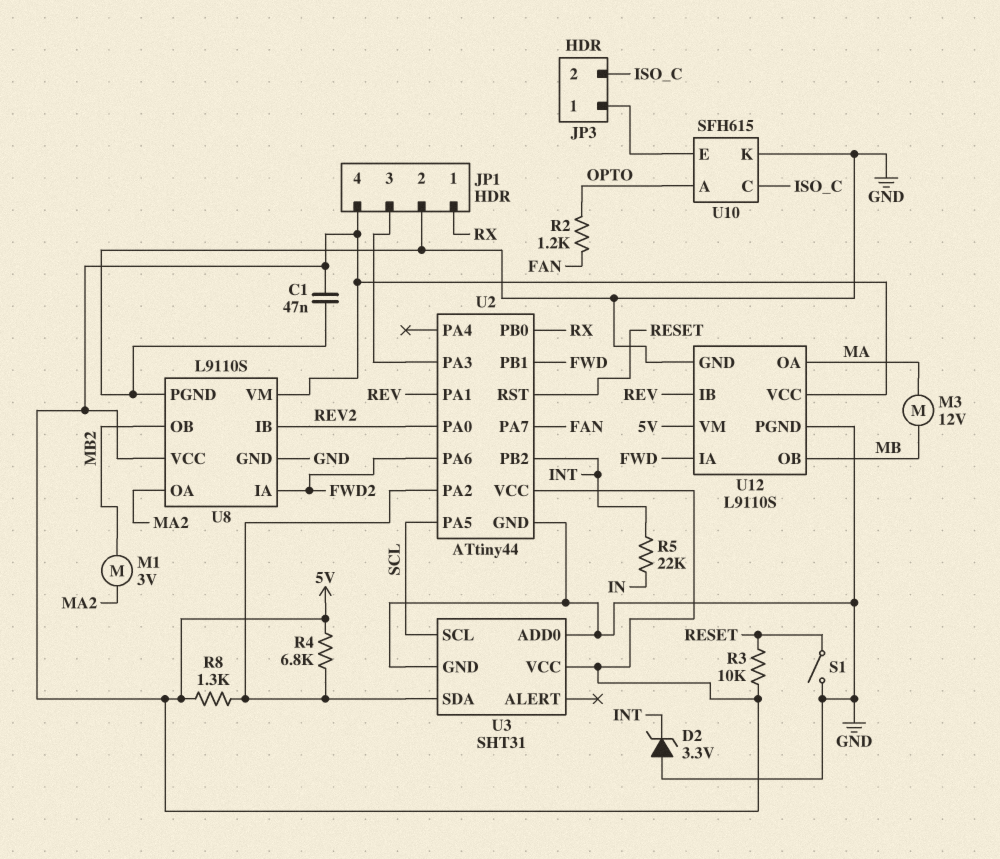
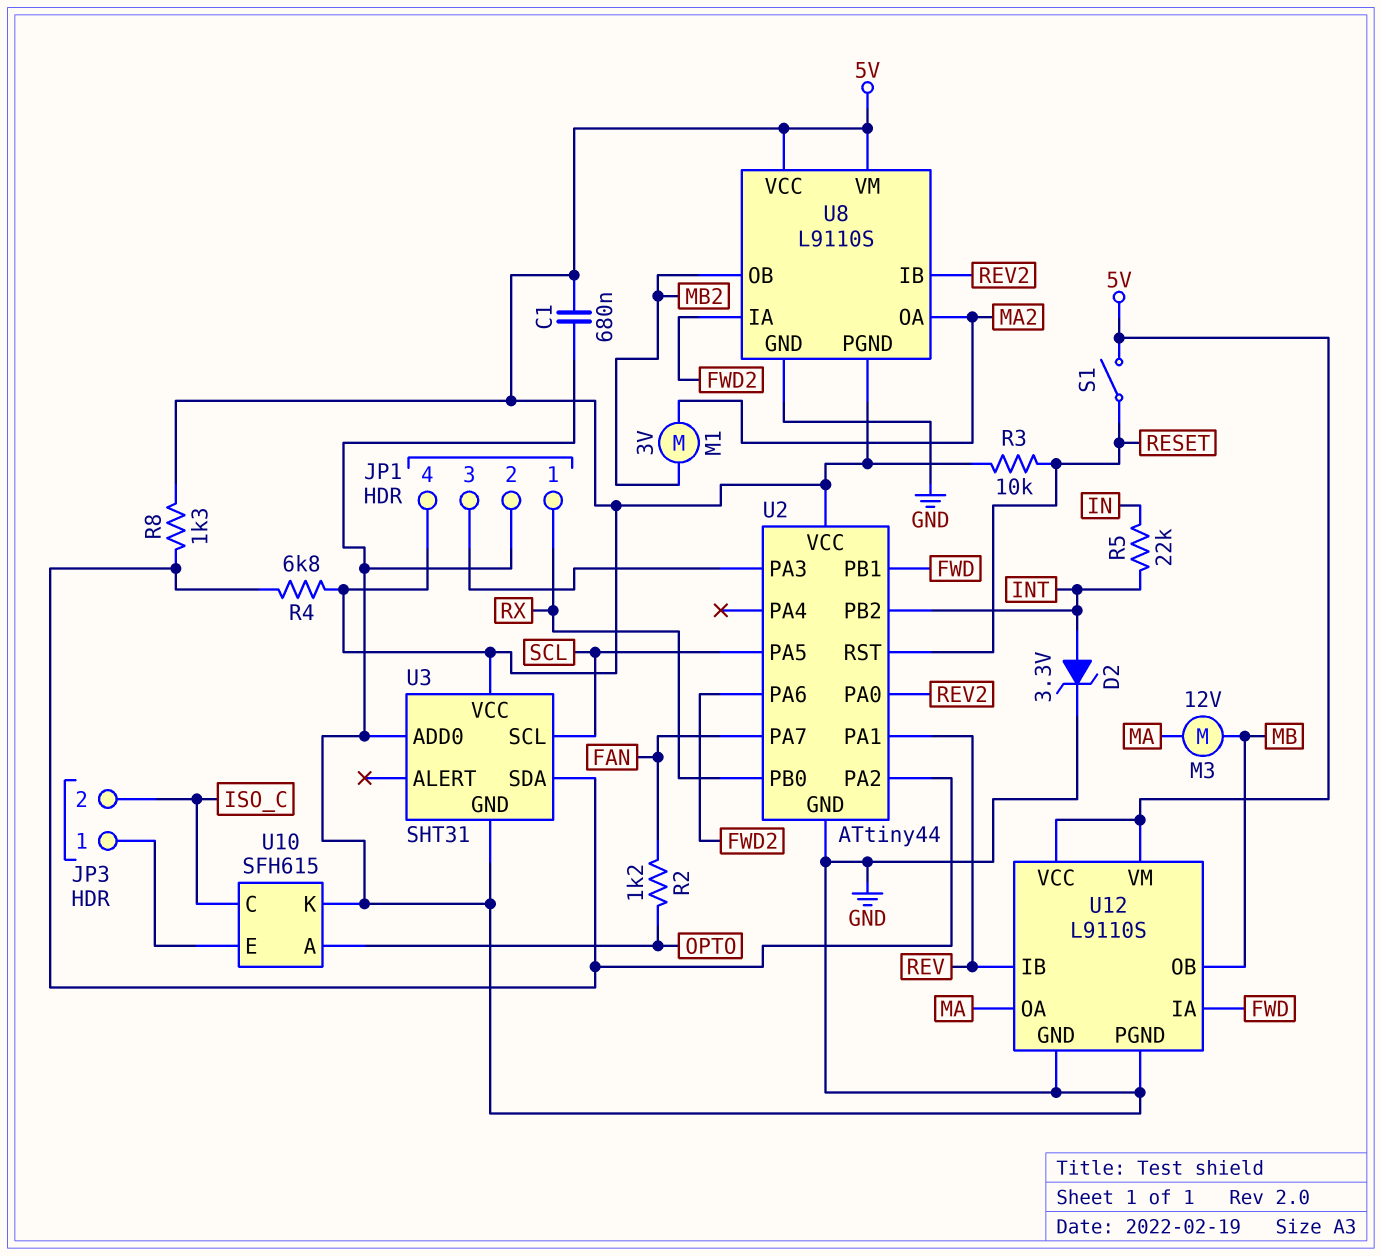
C1: 47nF (5V, GND) -> 680nF (5V, GND)
D2: zener 3.3V (A GND, K INT) -> zener 3.3V (A INT, K GND)
S1: switch (GND, RESET) -> switch (5V, RESET)
U8 pin PGND: GND -> 5V

